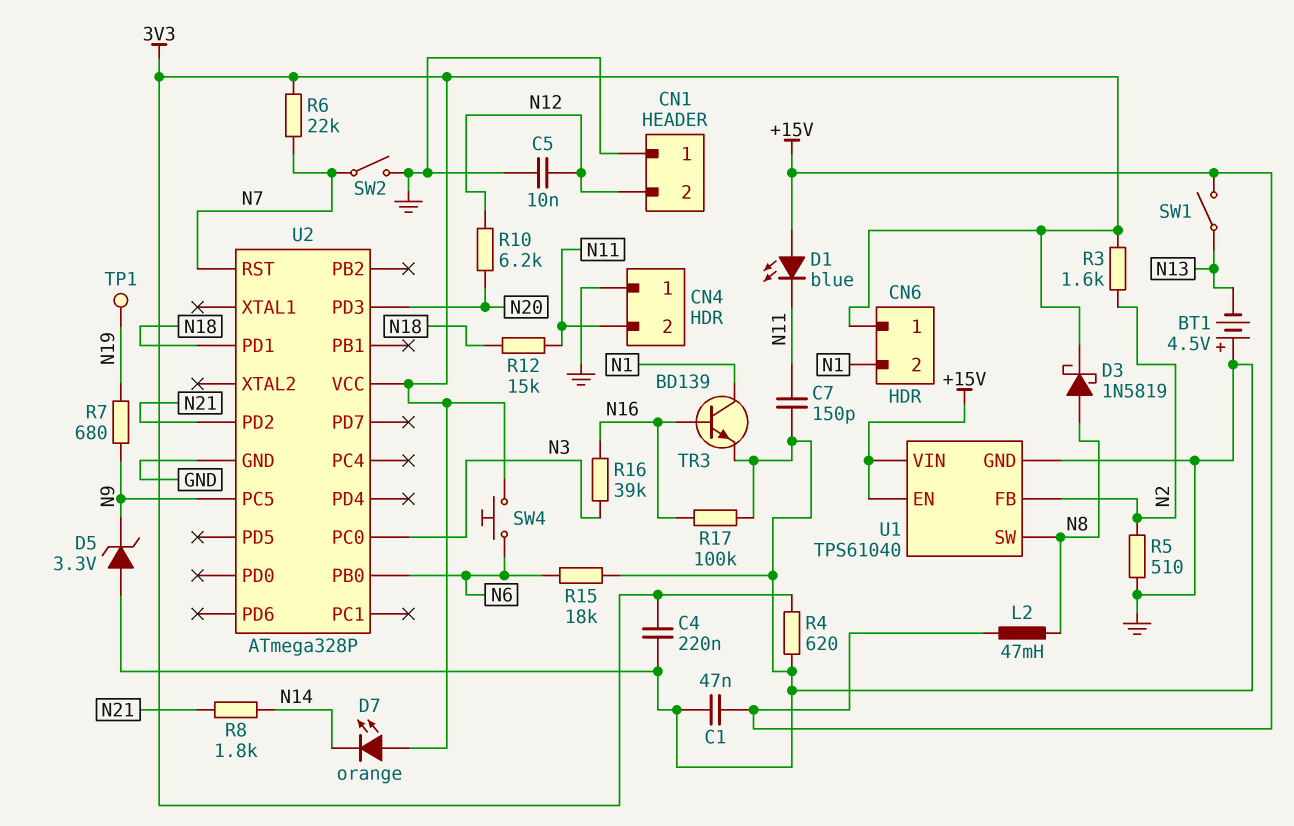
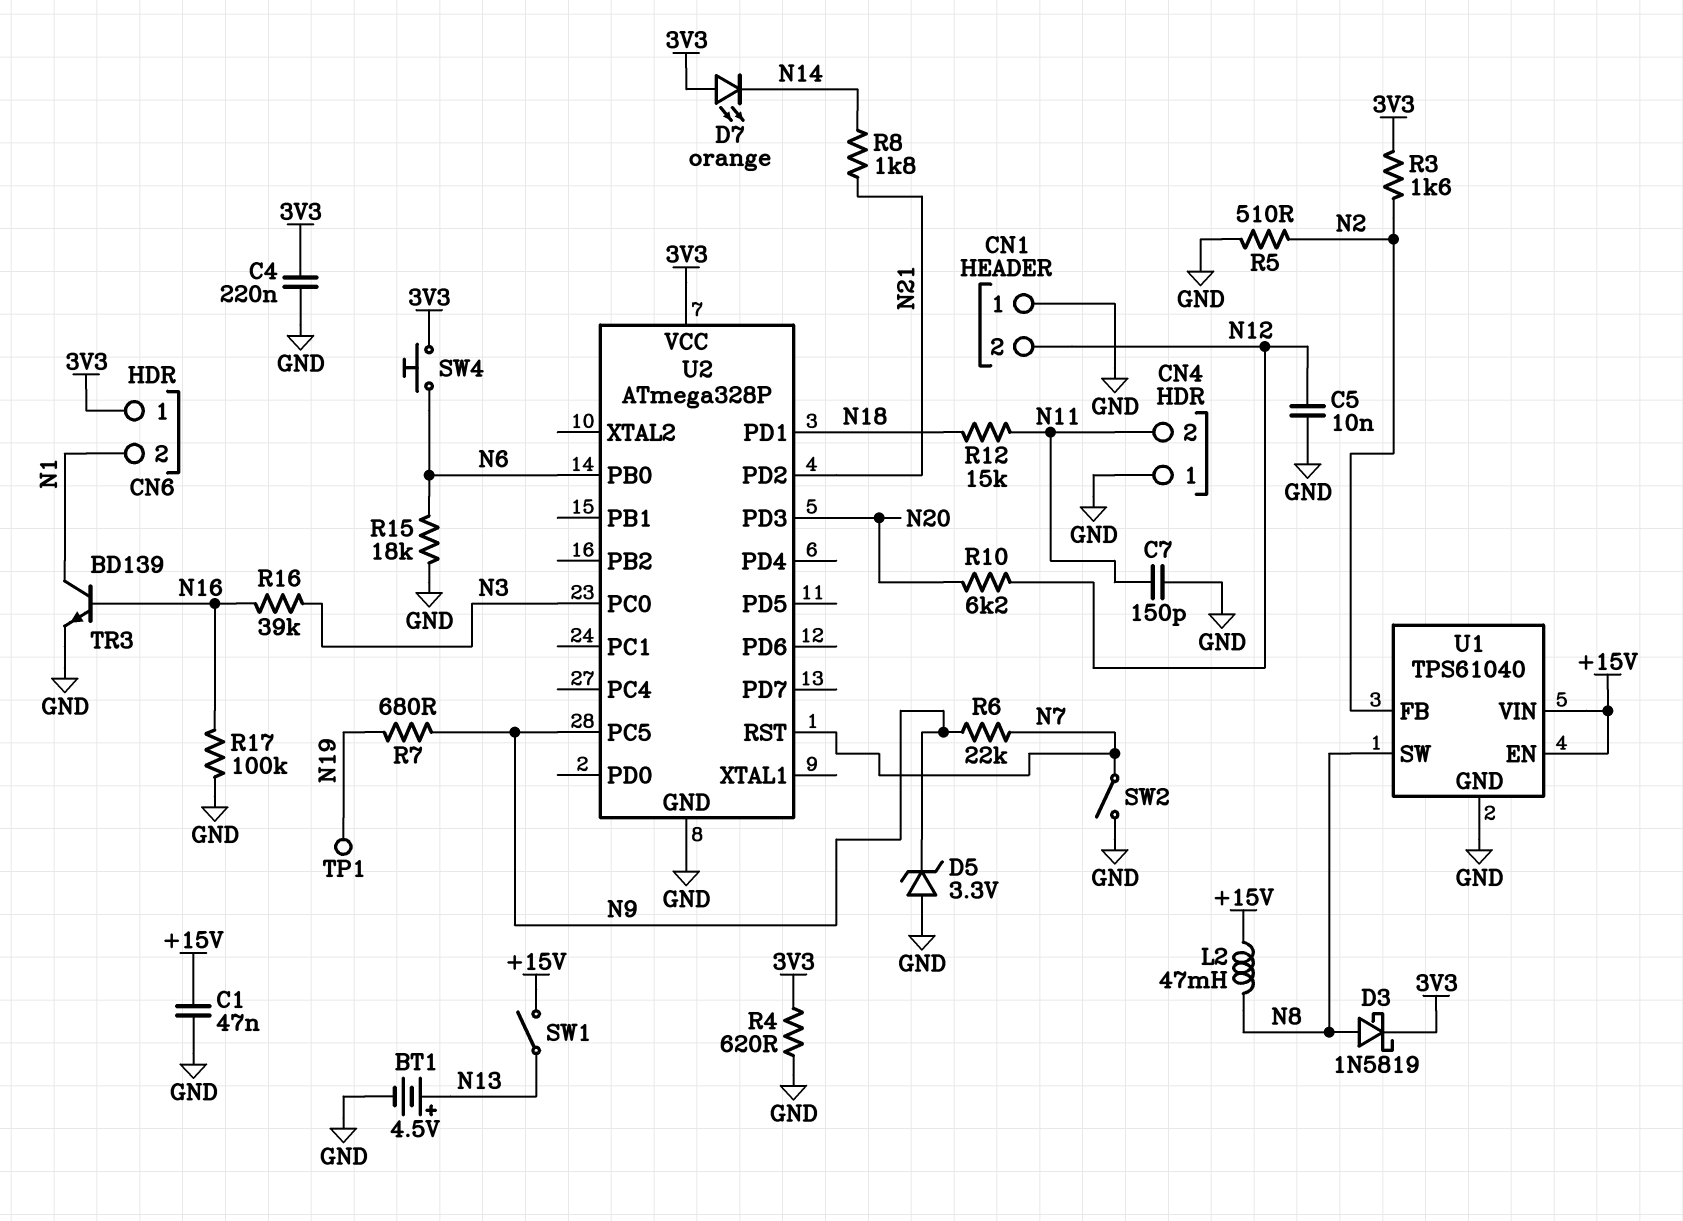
BT1: 4.5V (plus GND, minus N13) -> 4.5V (plus N13, minus GND)
D1: LED blue (A +15V, K N11) -> none
R6: 22k (3V3, N7) -> 22k (N7, N9)

